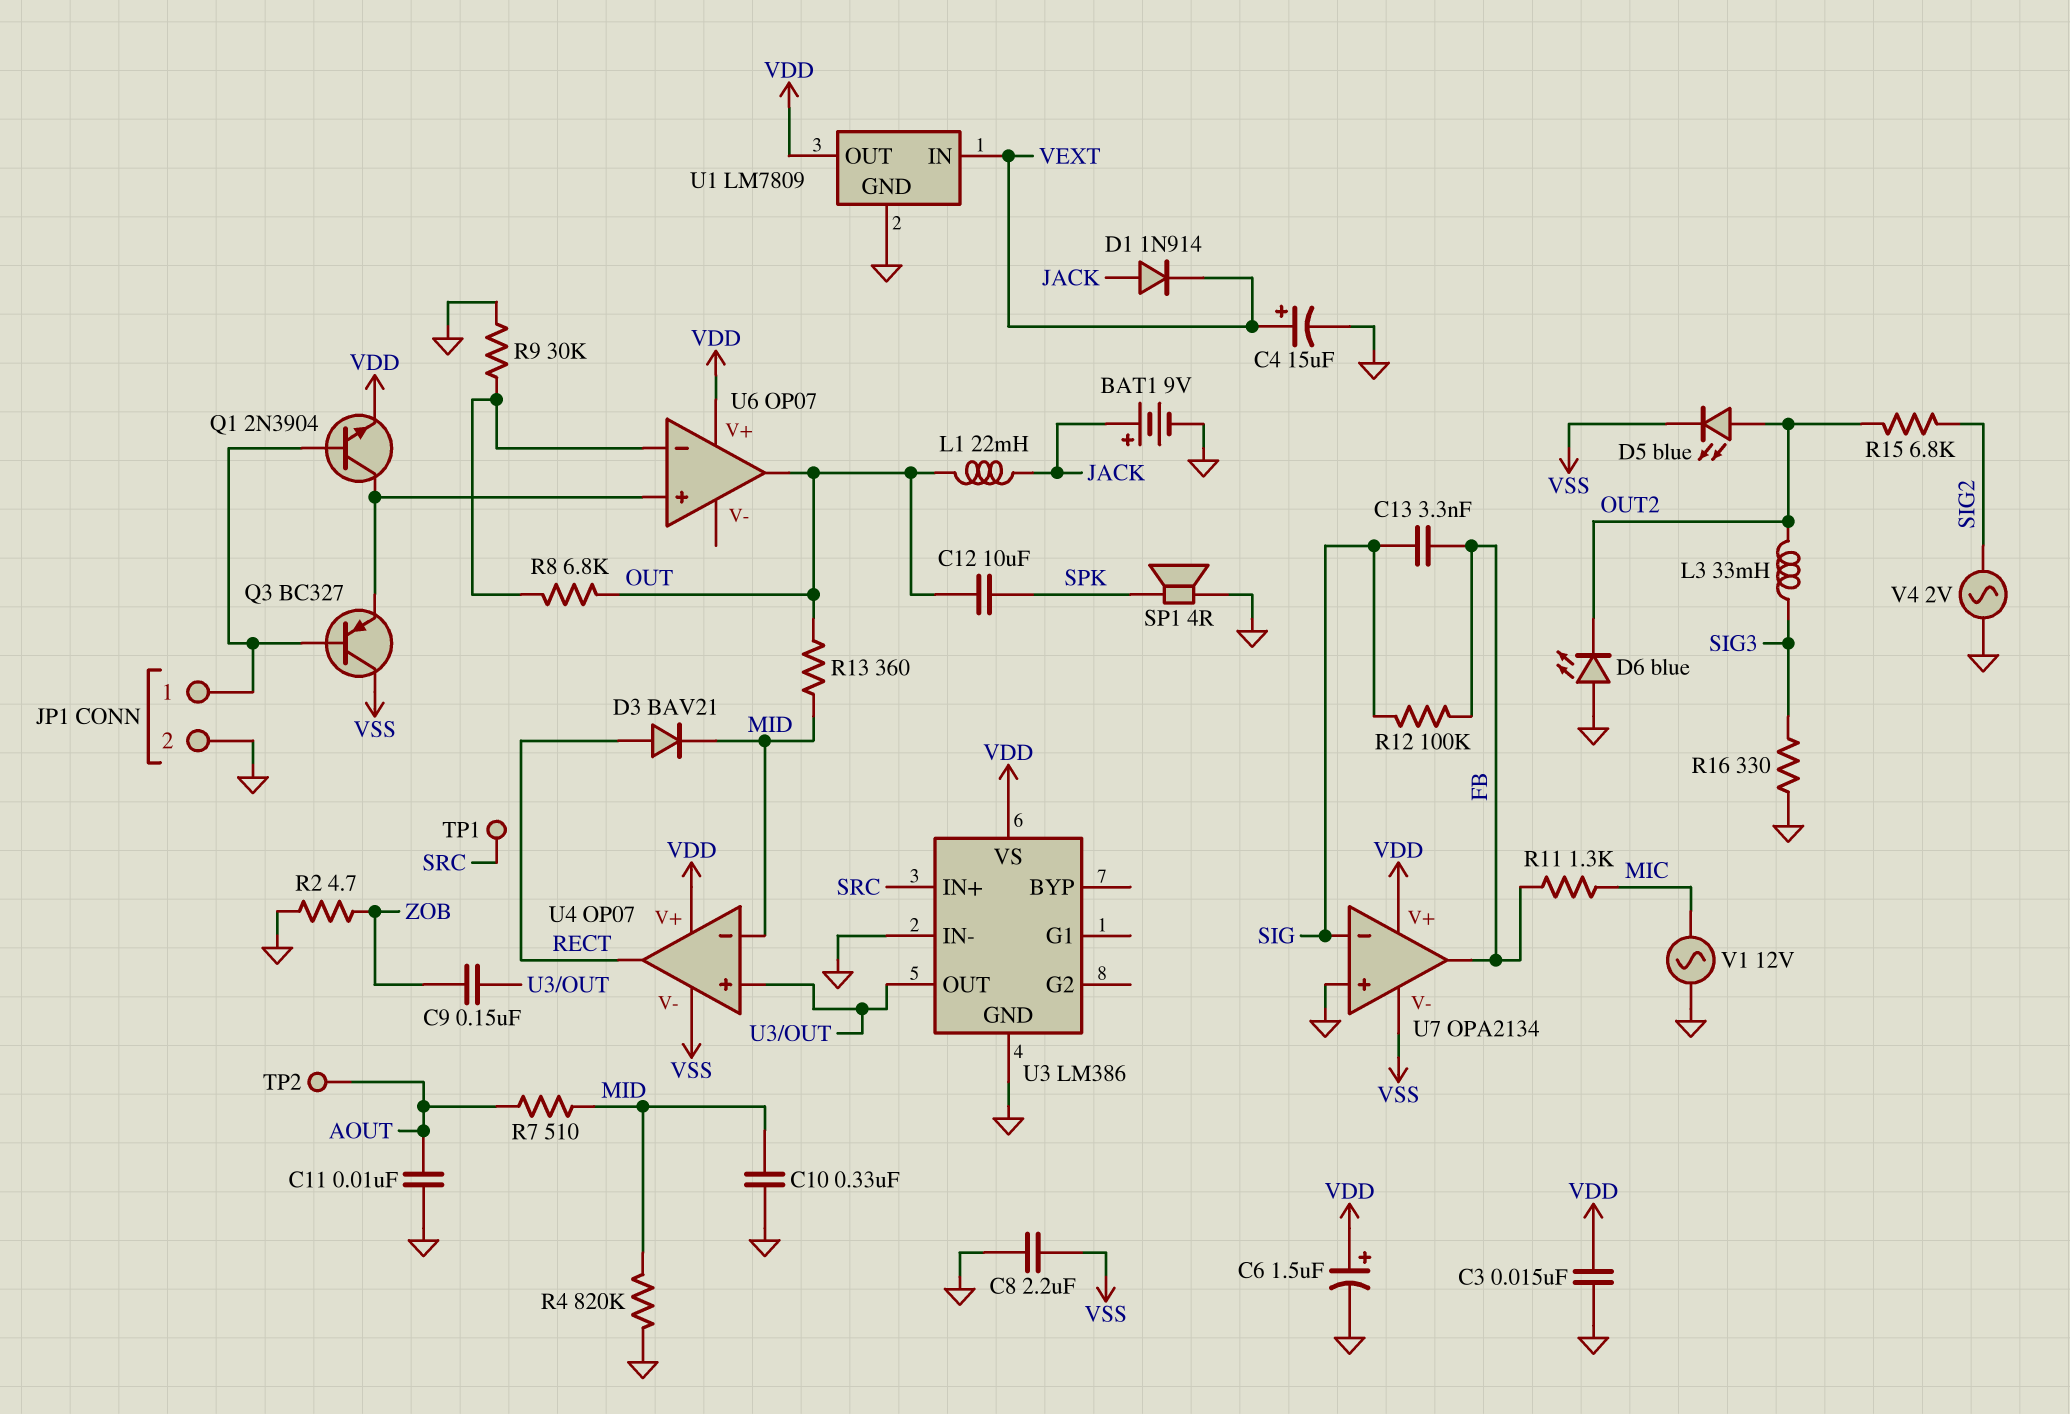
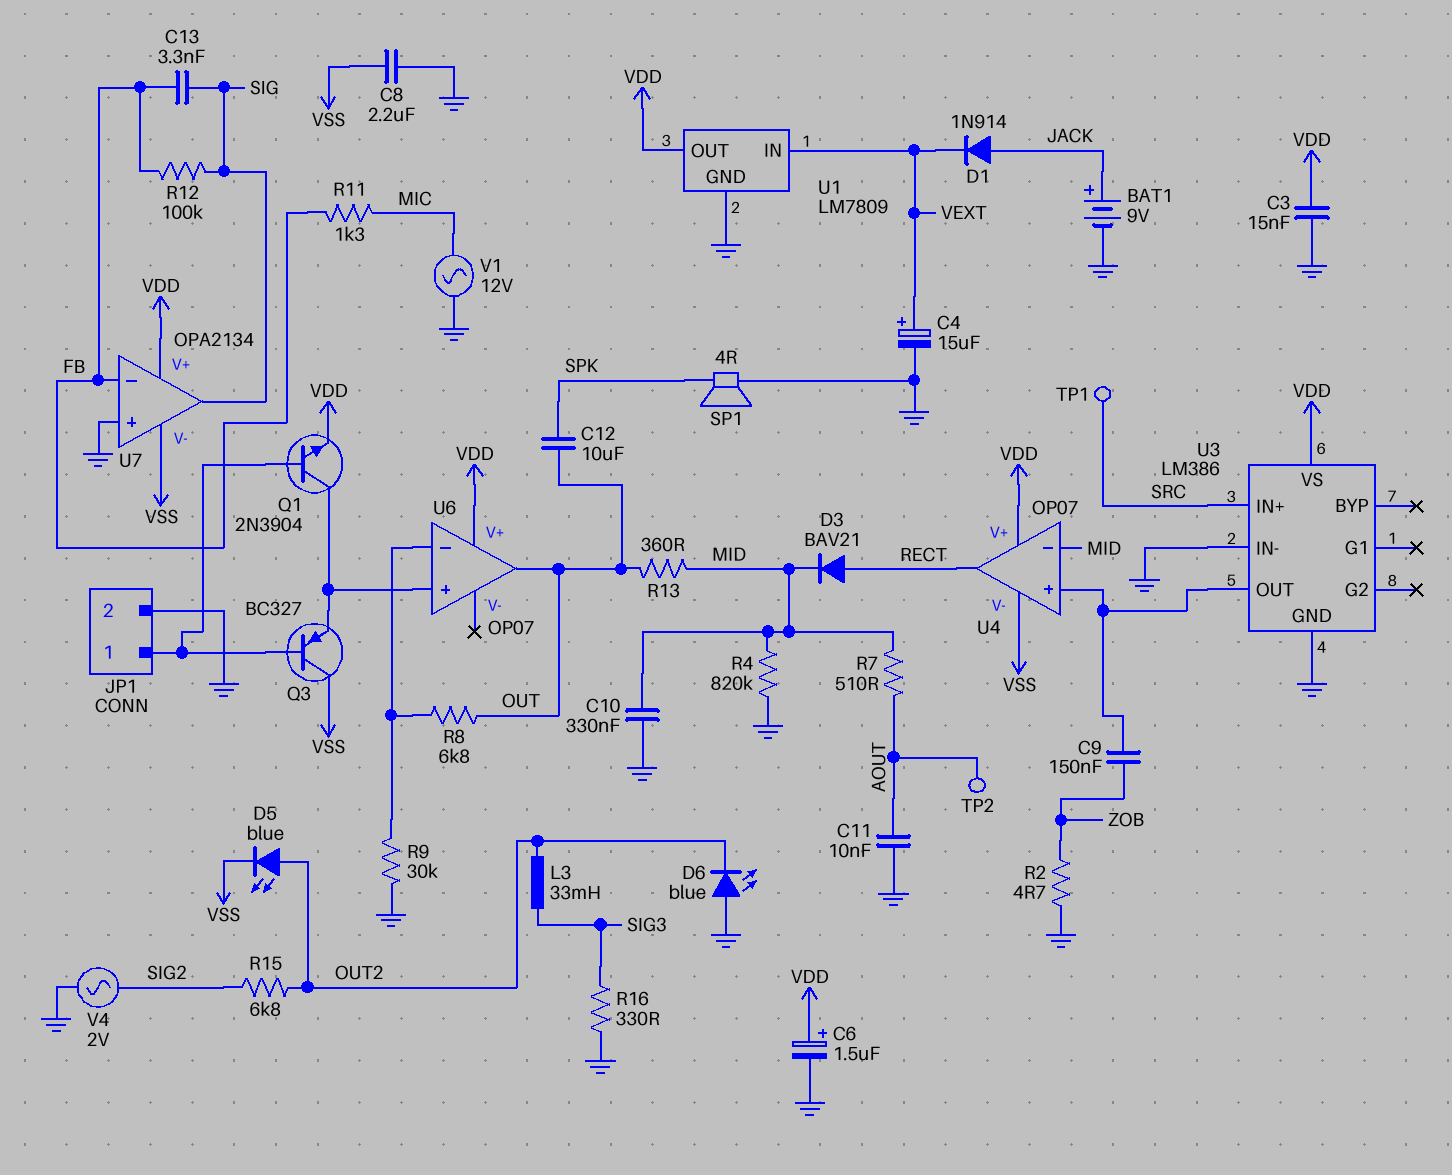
L1: 22mH (JACK, OUT) -> none
U7 pin in-: SIG -> FB
U7 pin out: FB -> SIG

